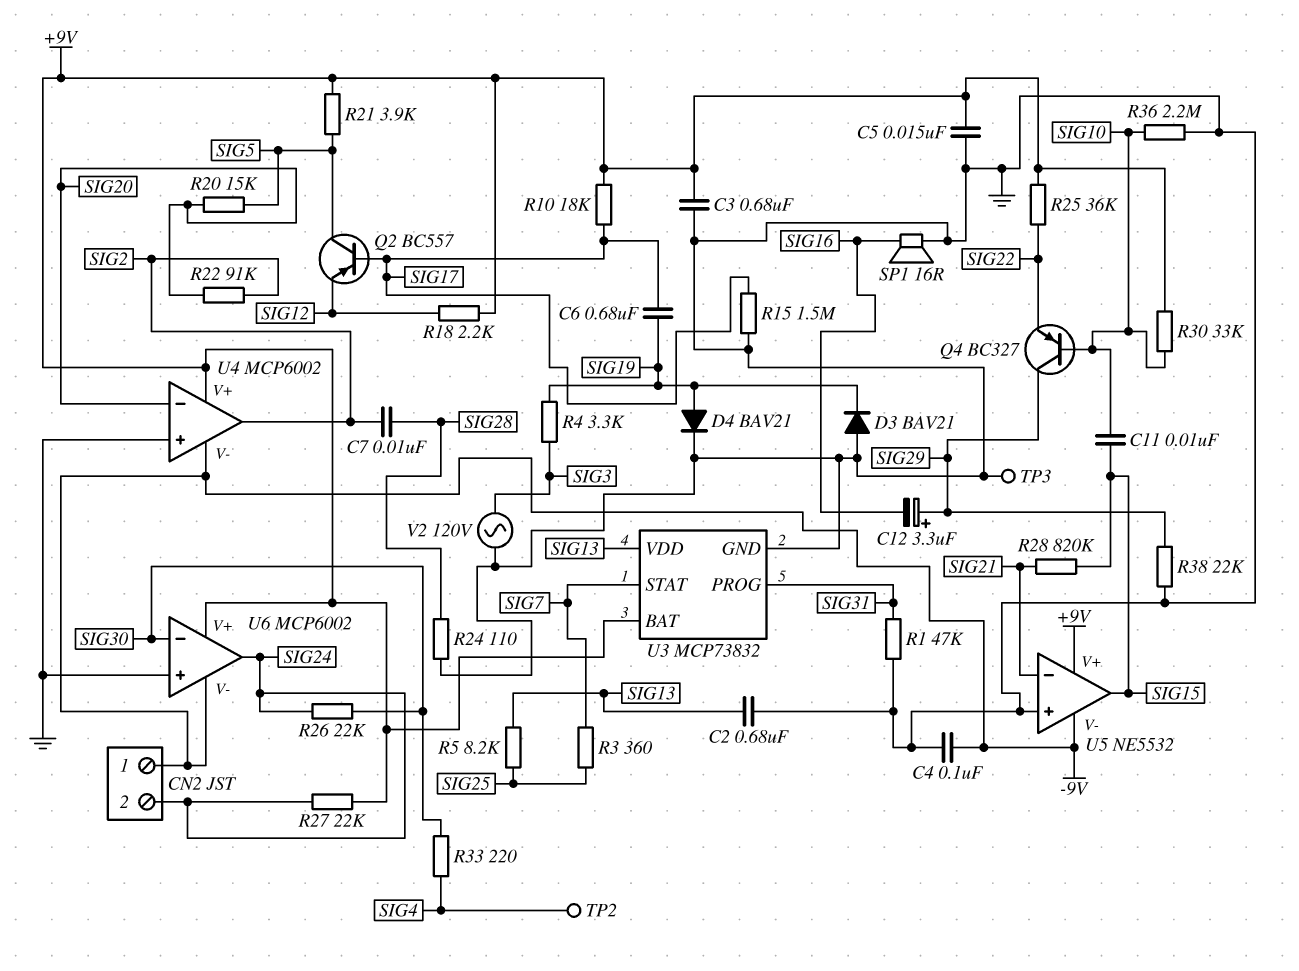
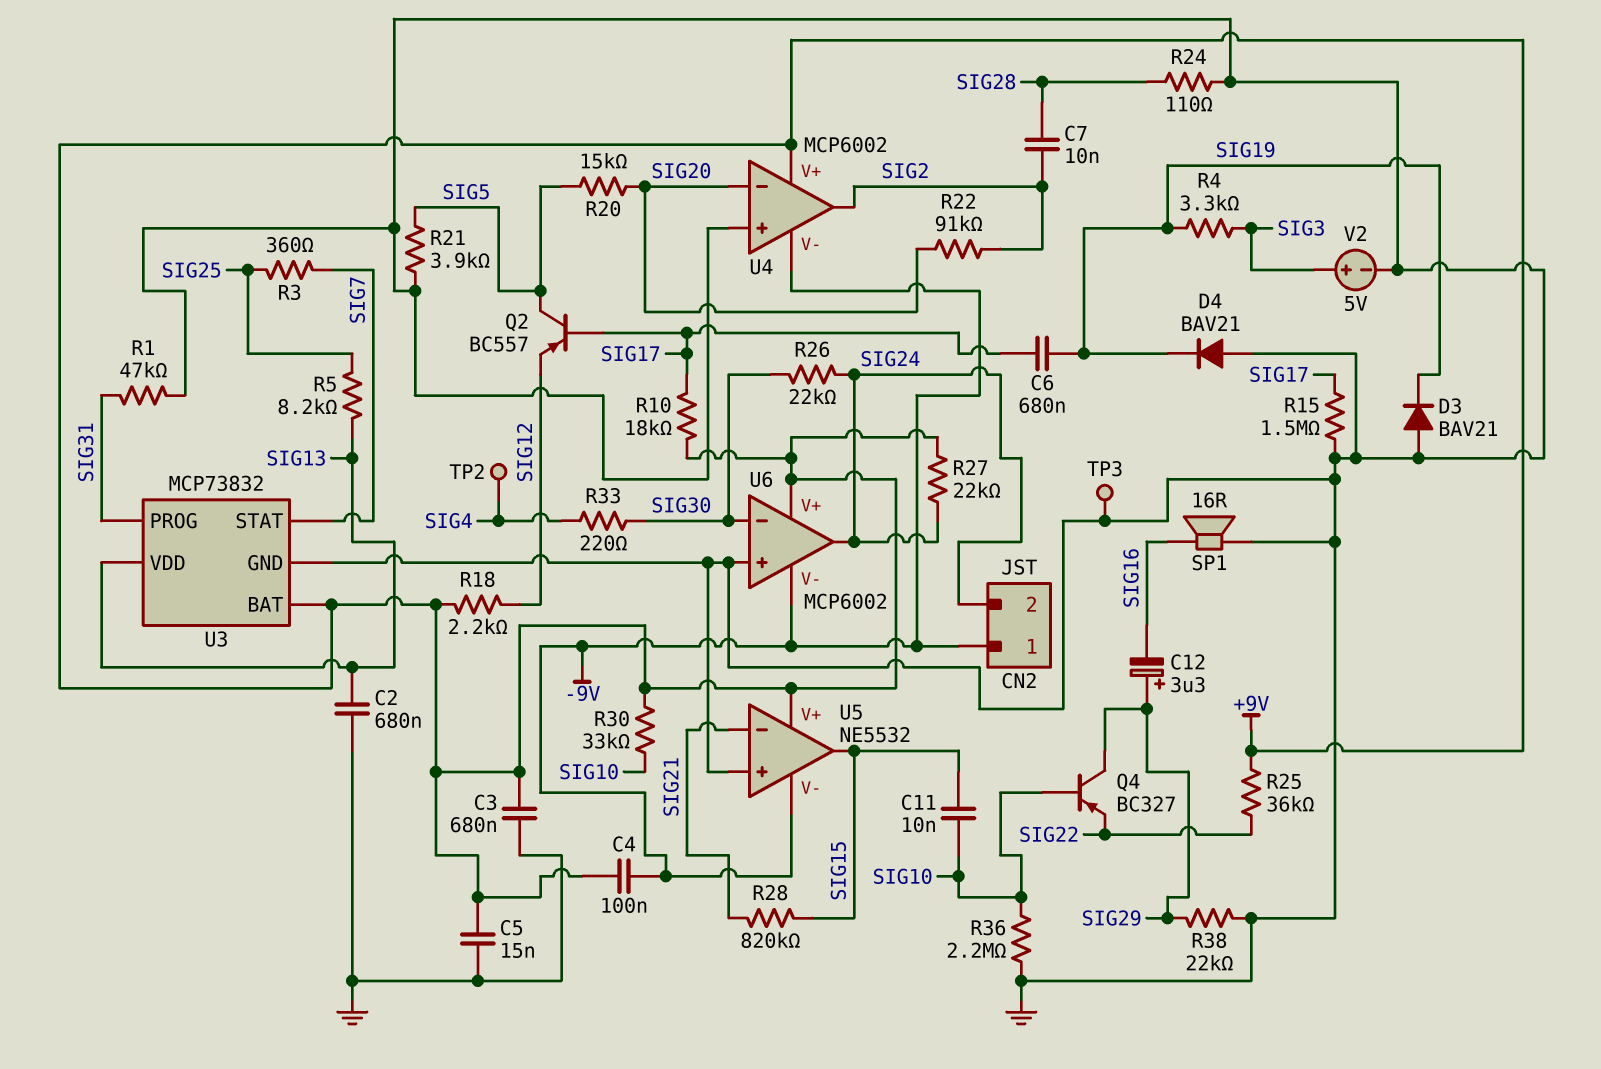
C4: 100nF (-9V, GND) -> 100nF (+9V, -9V)
D4: diode BAV21 (A SIG19, K GND) -> diode BAV21 (A GND, K SIG19)
R21: 3.9k (+9V, SIG5) -> 3.9k (GND, SIG5)
V2: AC 120V (GND, SIG3) -> 5V (plus SIG3, minus GND)

